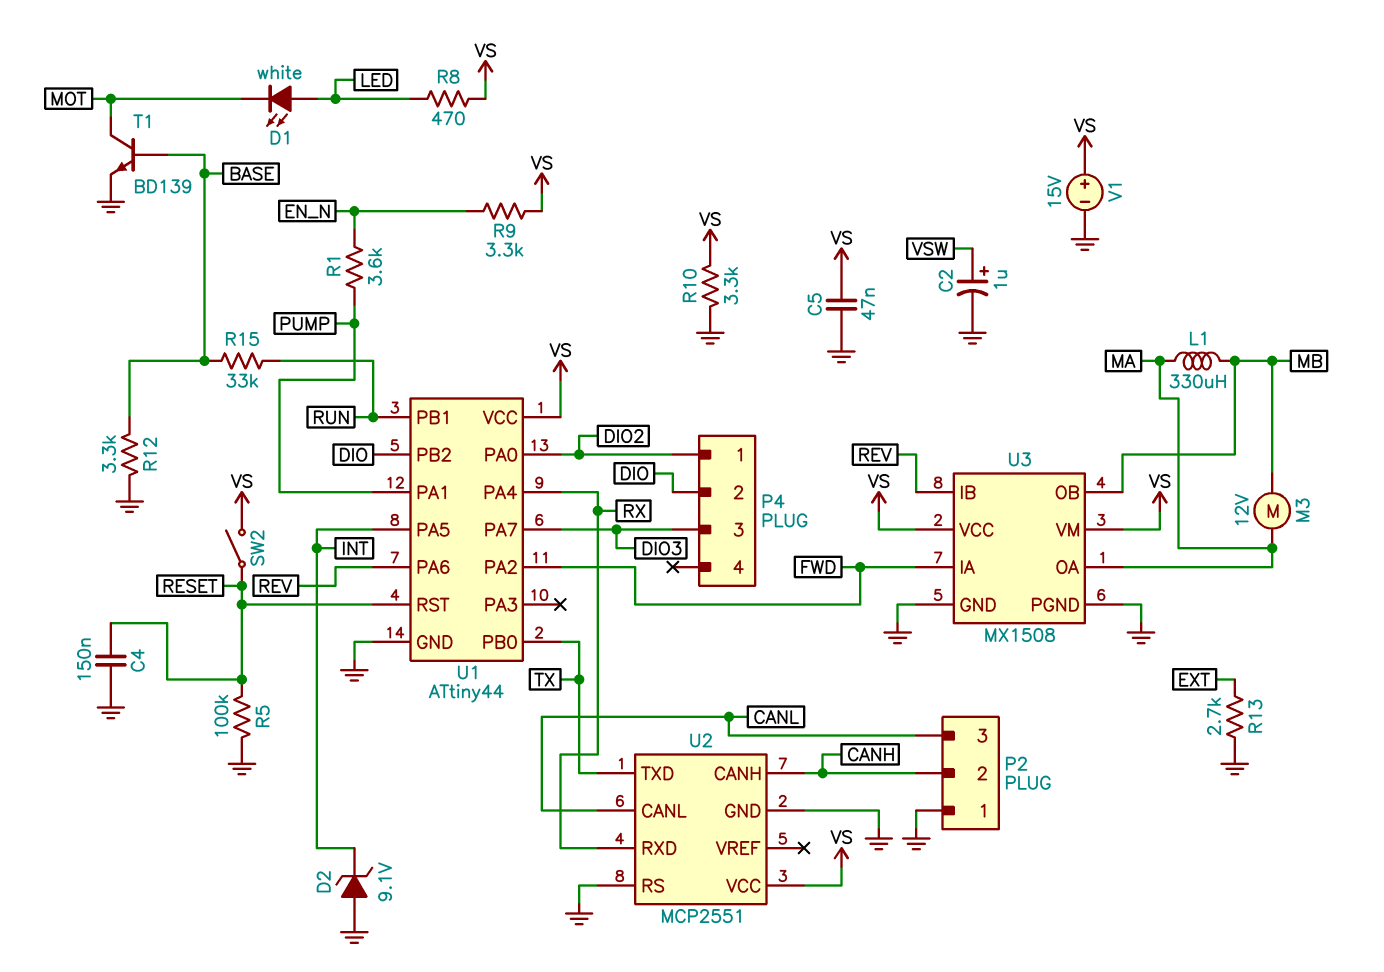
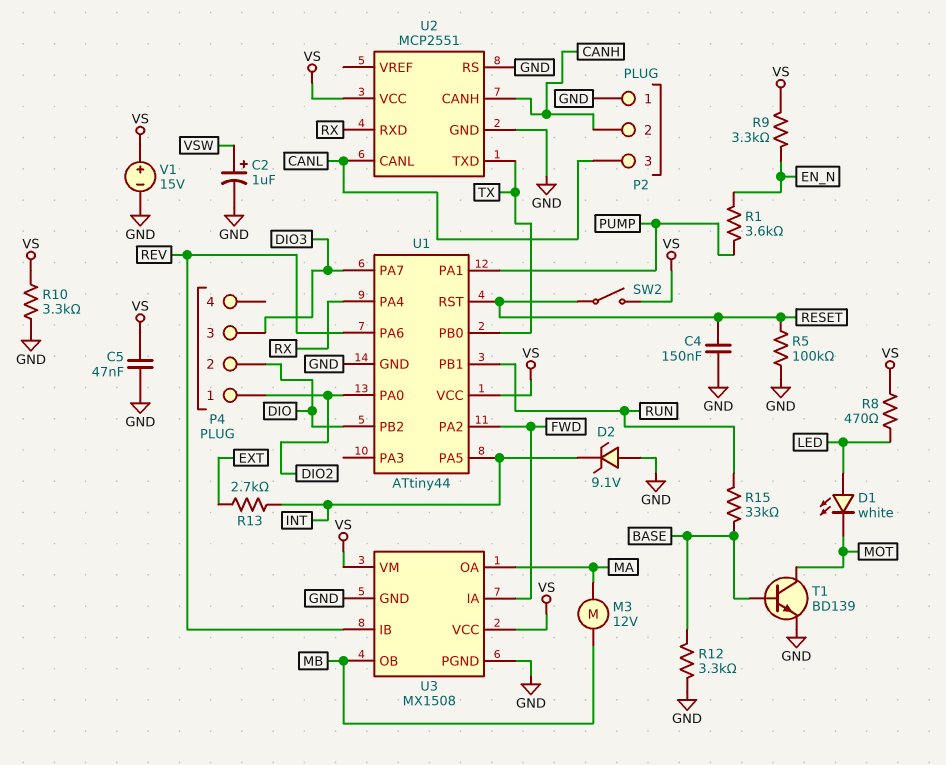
L1: 330uH (MA, MB) -> none
R13: 2.7k (EXT, GND) -> 2.7k (EXT, INT)

